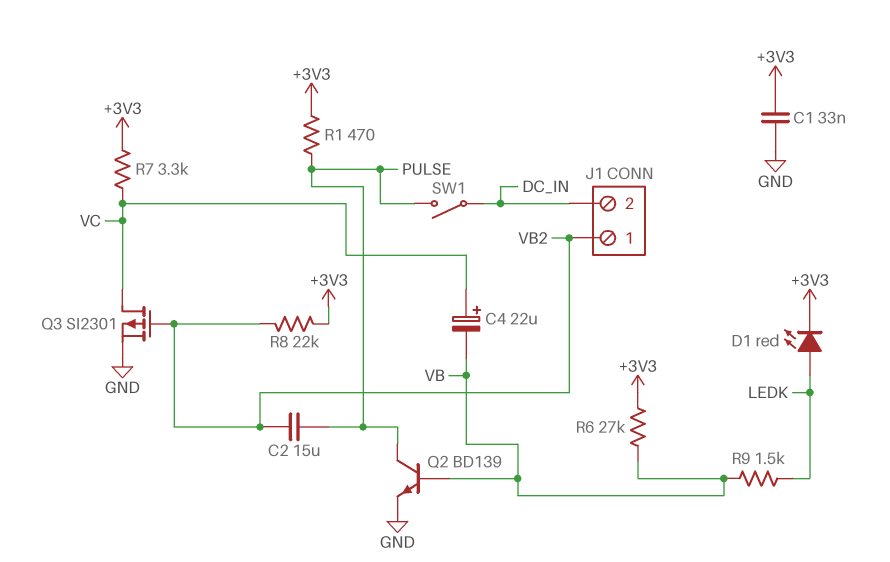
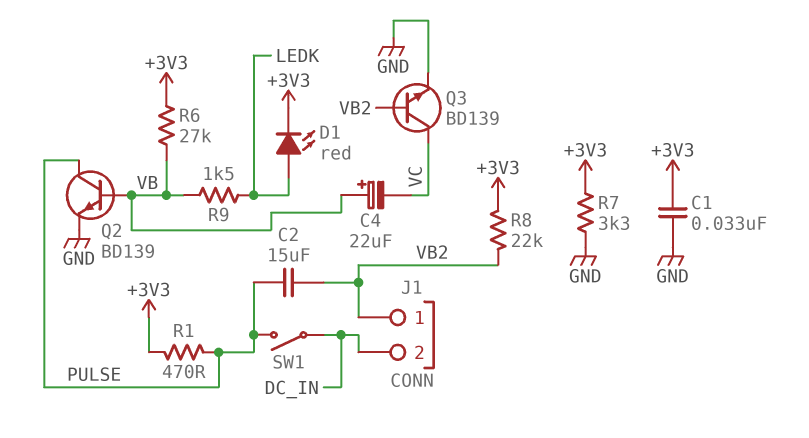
C4: 22uF (plus VC, minus VB) -> 22uF (plus VB, minus VC)
Q3: PMOS SI2301 (G VB2, D VC, S GND) -> NPN BD139 (B VB2, C VC, E GND)
R7: 3.3k (+3V3, VC) -> 3.3k (+3V3, GND)

